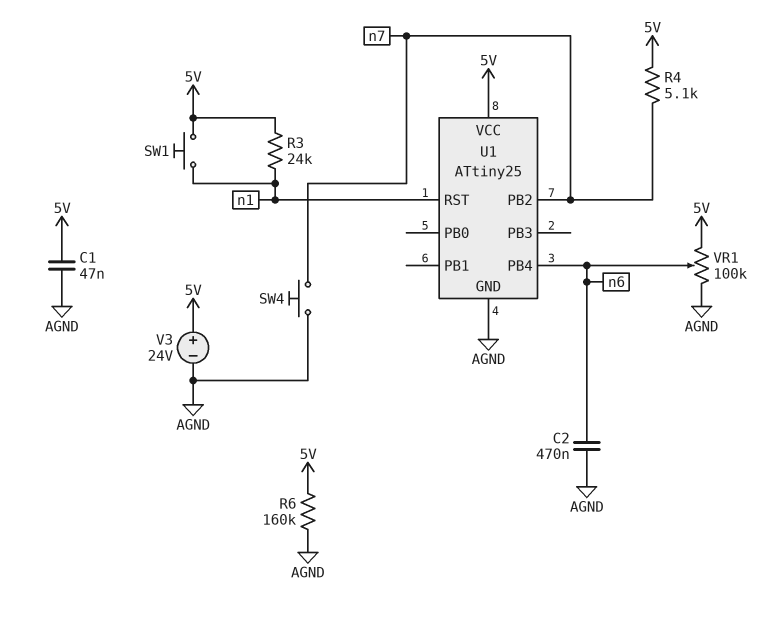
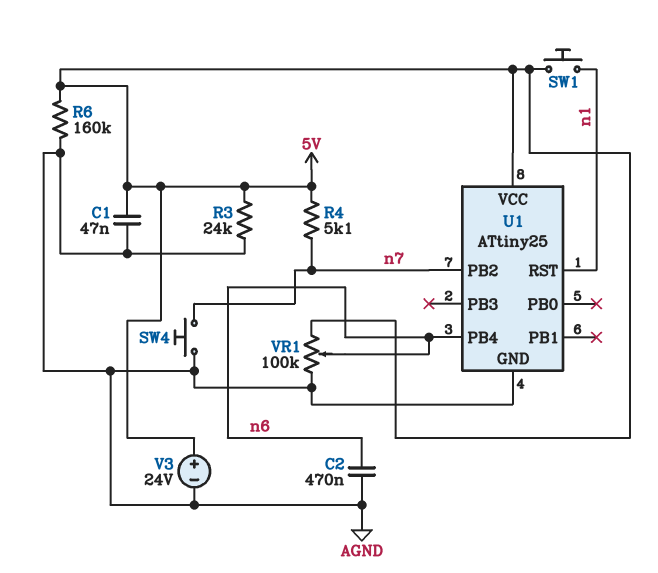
R3: 24k (5V, n1) -> 24k (5V, AGND)

